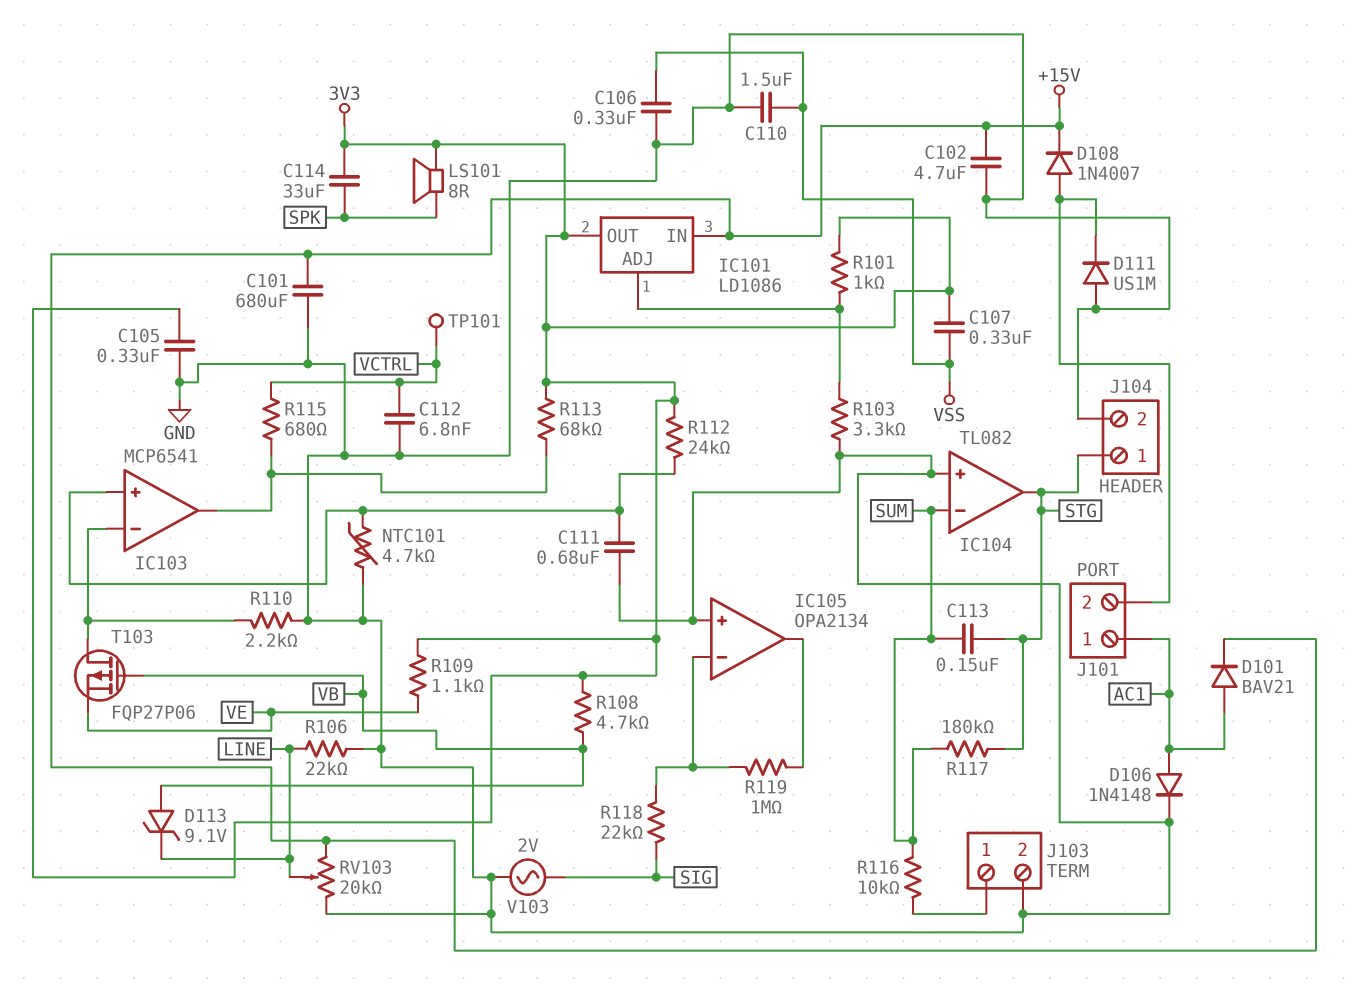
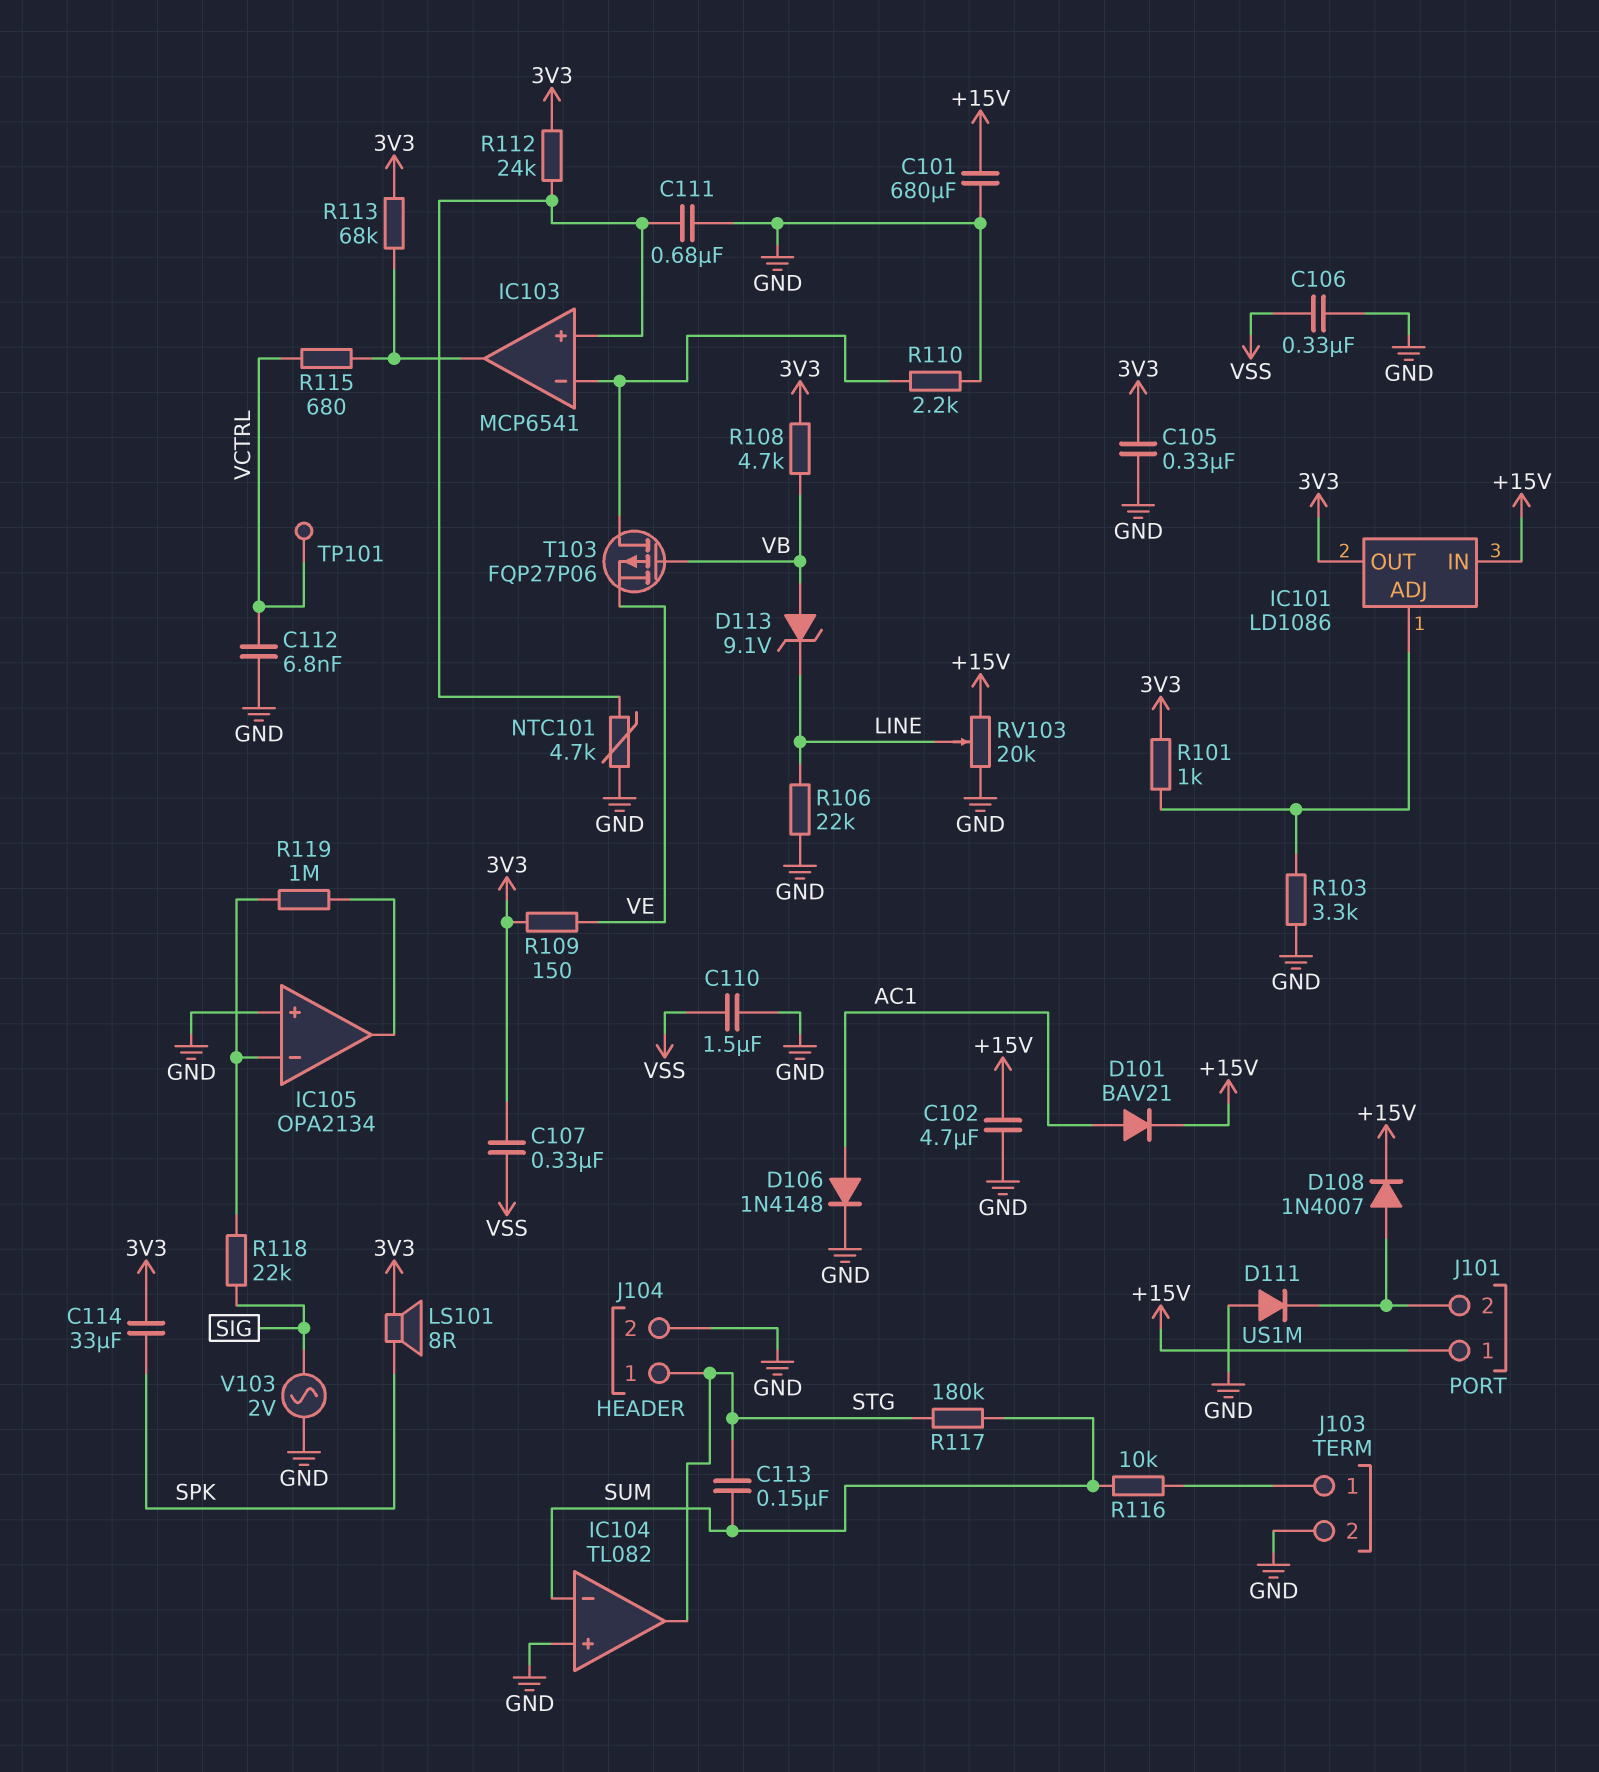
J101 pin 1: AC1 -> +15V
R109: 1.1k (3V3, VE) -> 150 (3V3, VE)

